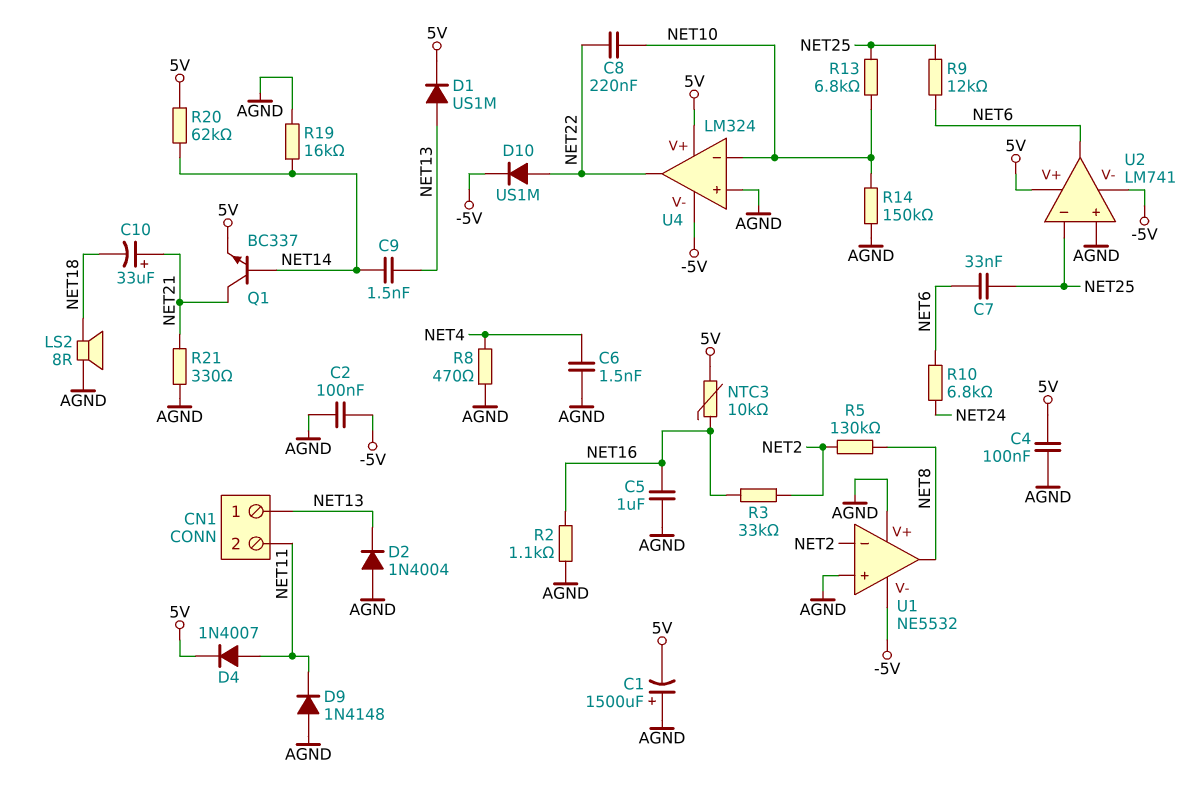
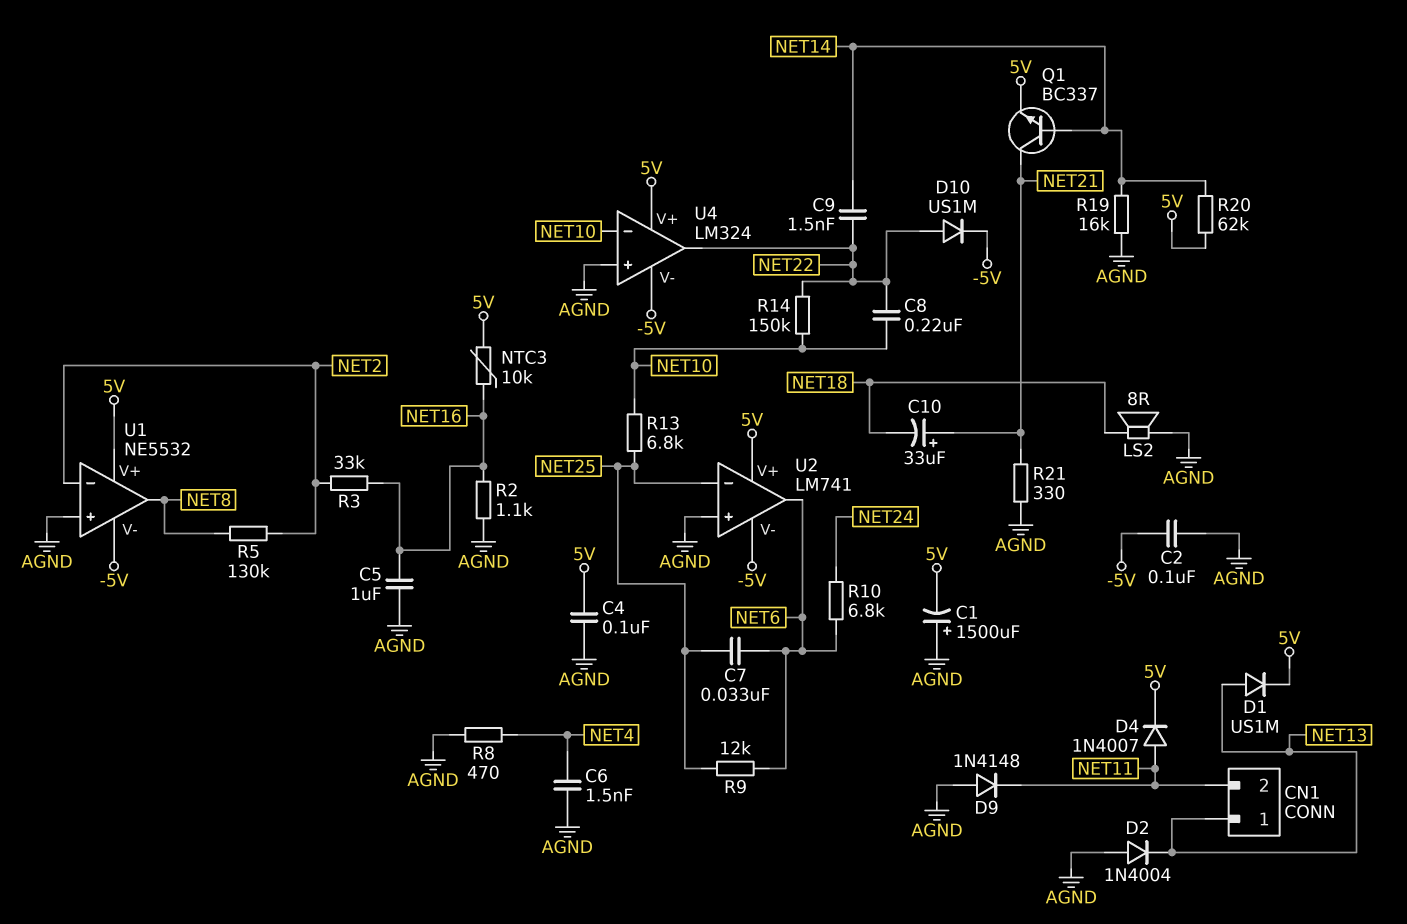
C9: 1.5nF (NET13, NET14) -> 1.5nF (NET14, NET22)
R14: 150k (AGND, NET10) -> 150k (NET10, NET22)
U1 pin V+: AGND -> 5V

